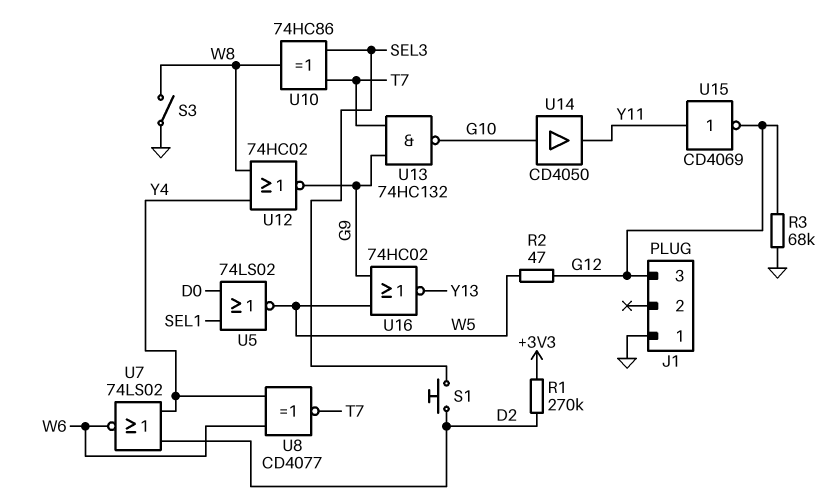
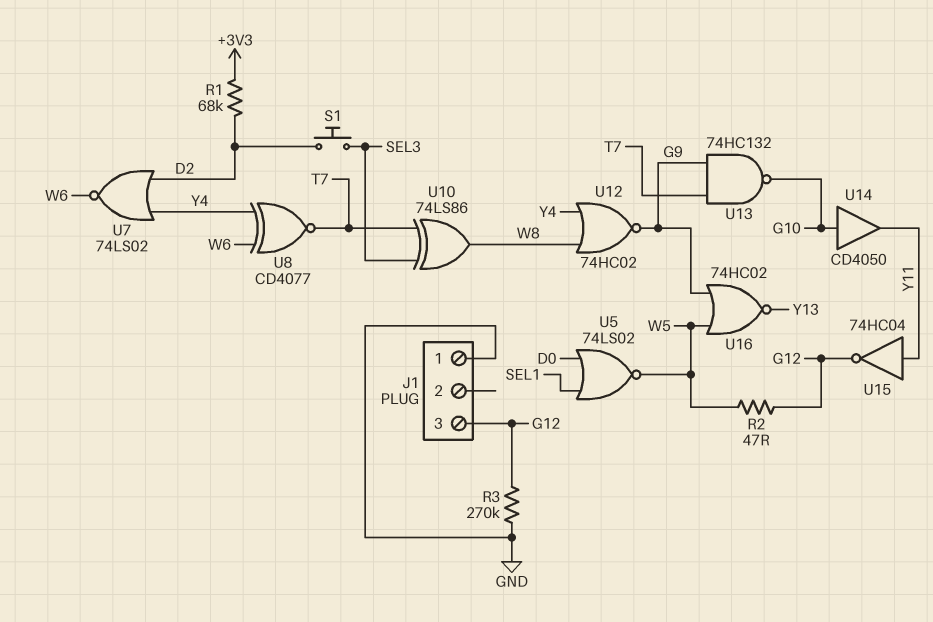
R1: 270k (+3V3, D2) -> 68k (+3V3, D2)
R3: 68k (G12, GND) -> 270k (G12, GND)
S3: switch (GND, W8) -> none
U10: XOR 74HC86 (in SEL3, in T7, out W8) -> XOR 74LS86 (in SEL3, in T7, out W8)
U15: NOT CD4069 (in Y11, out G12) -> NOT 74HC04 (in Y11, out G12)

